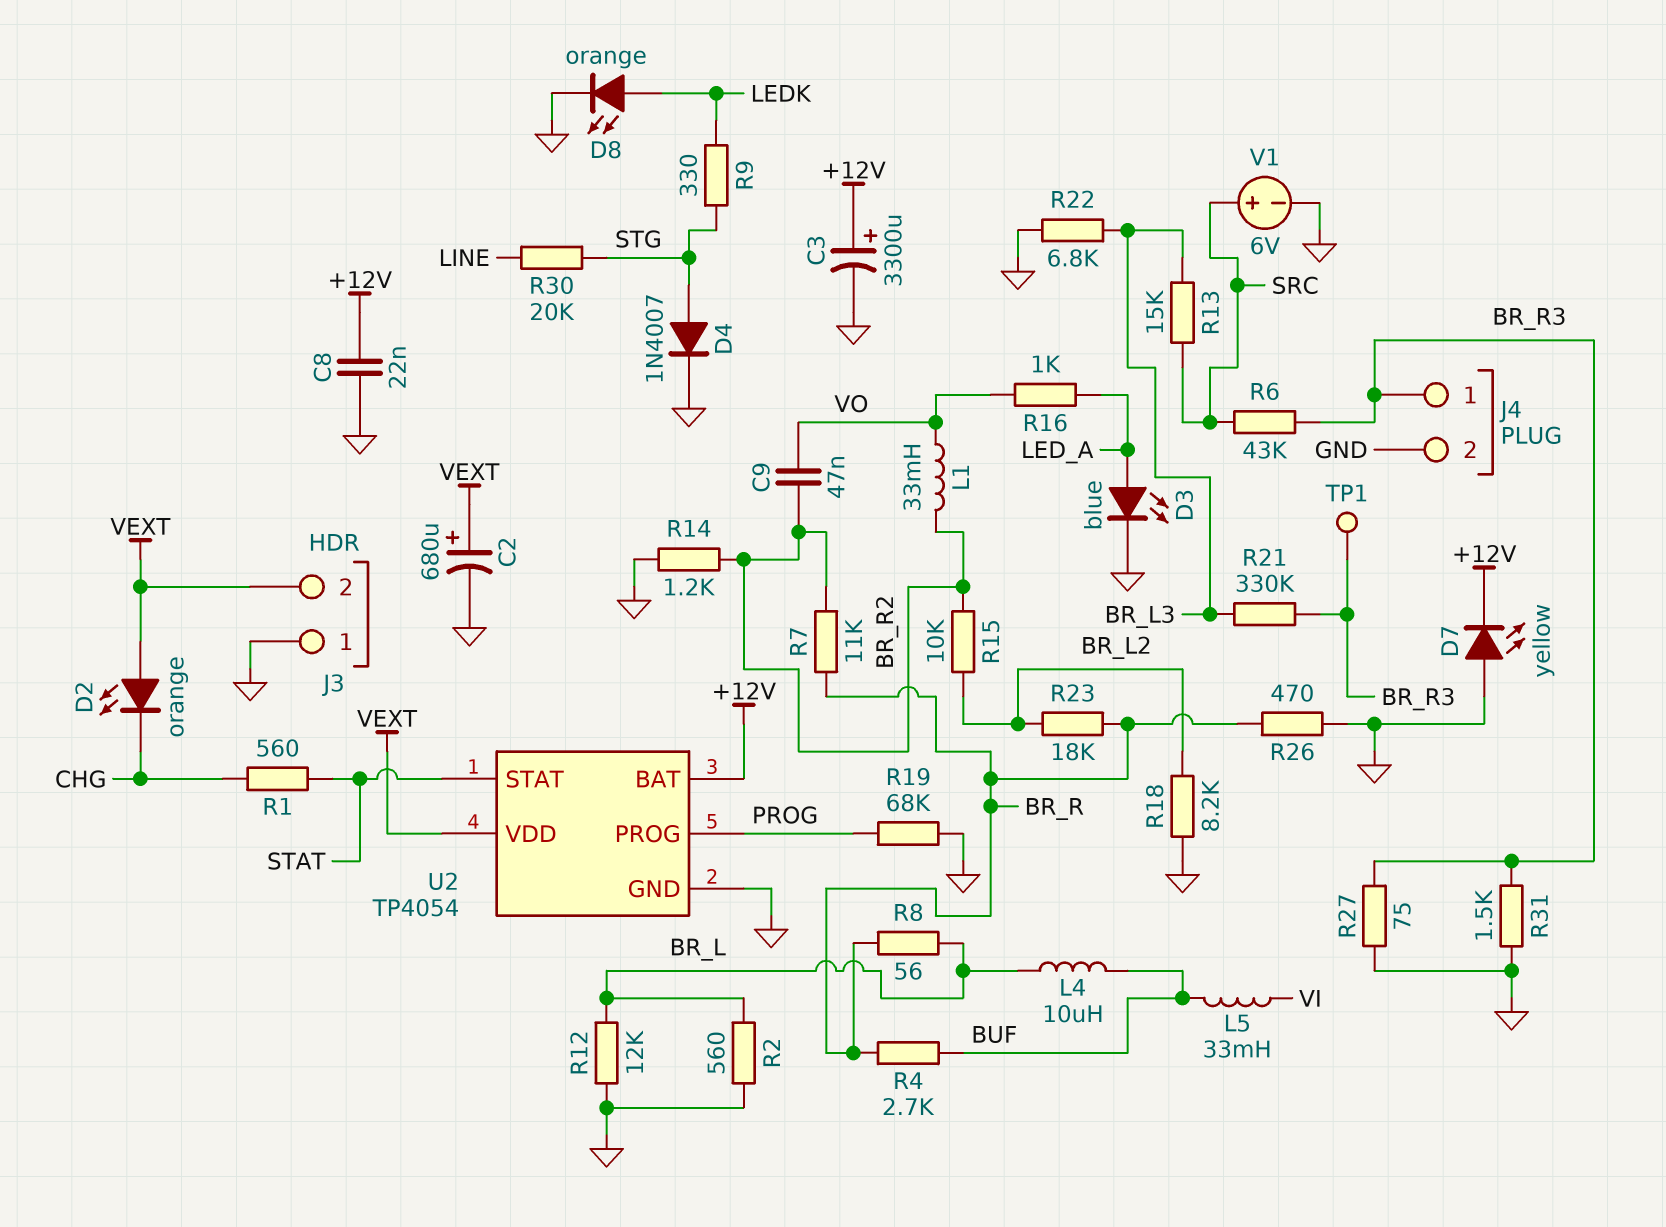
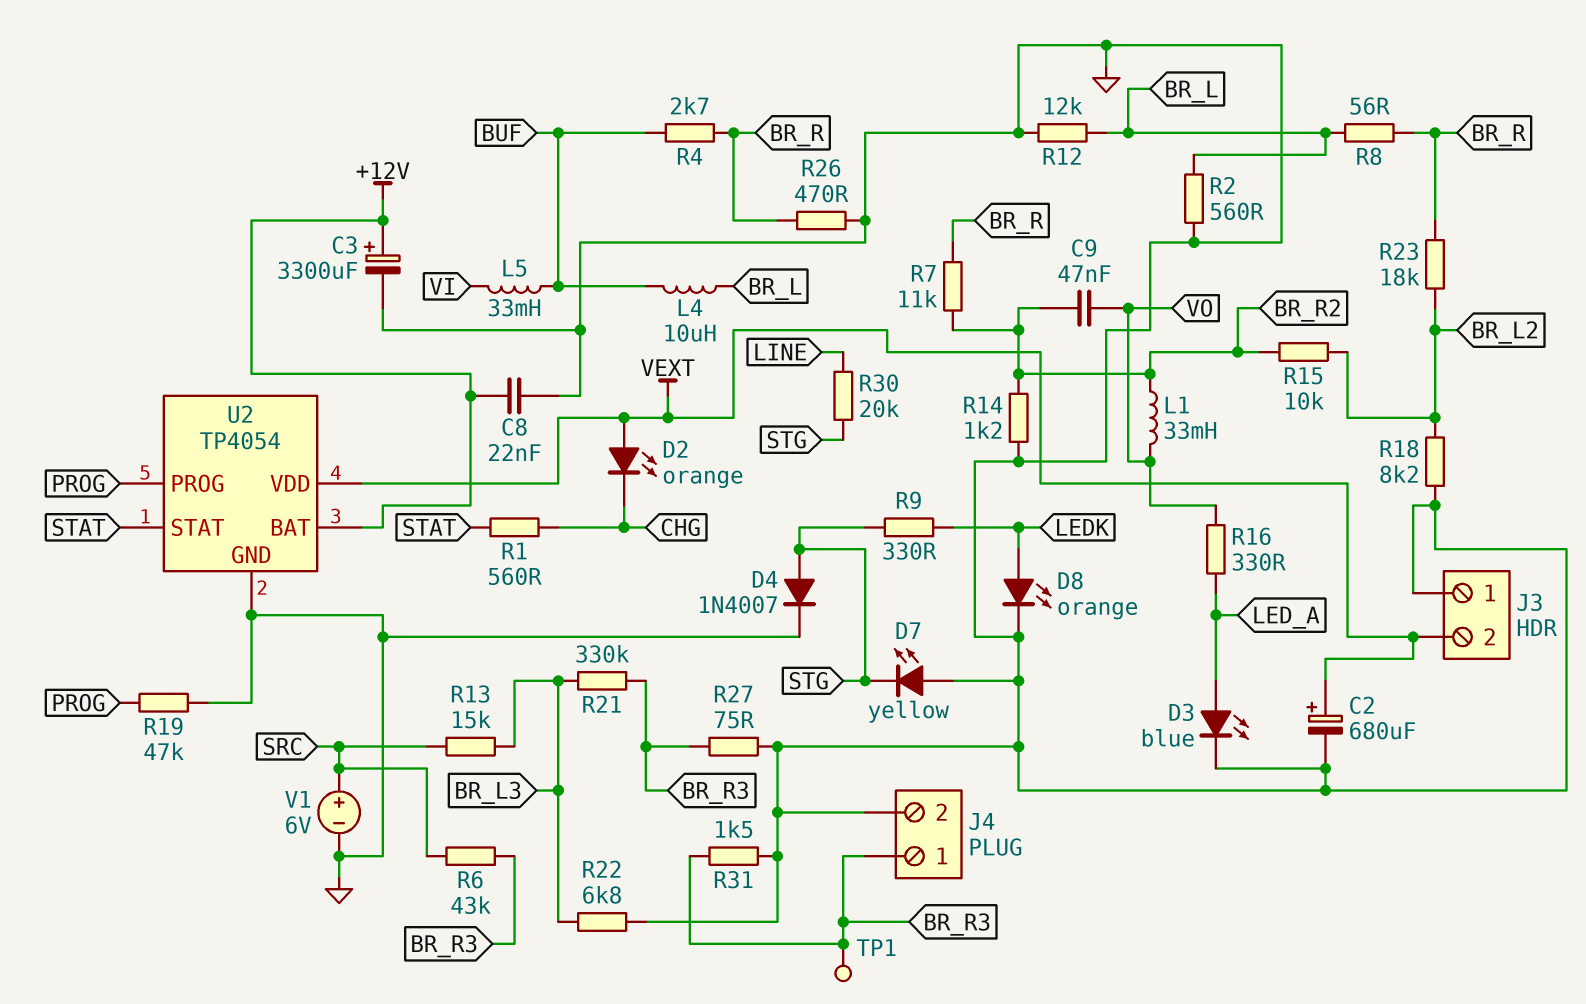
D7: LED yellow (A GND, K +12V) -> LED yellow (A GND, K STG)
R16: 1k (LED_A, VO) -> 330 (LED_A, VO)
R19: 68k (GND, PROG) -> 47k (GND, PROG)

